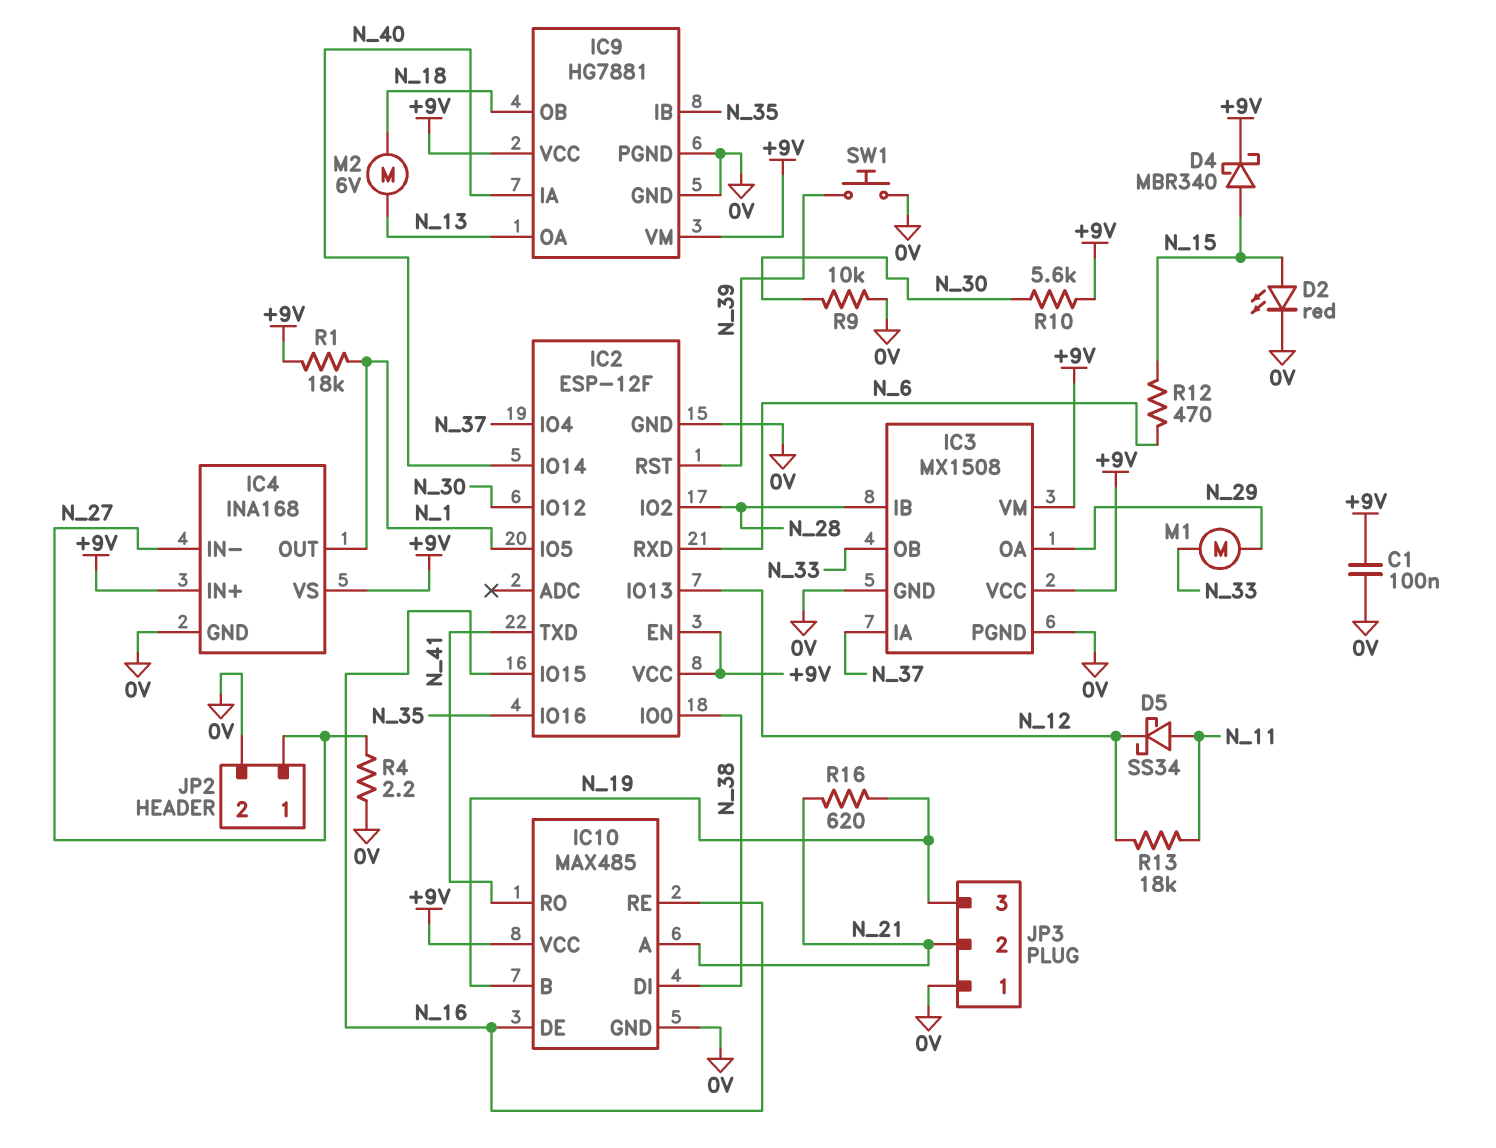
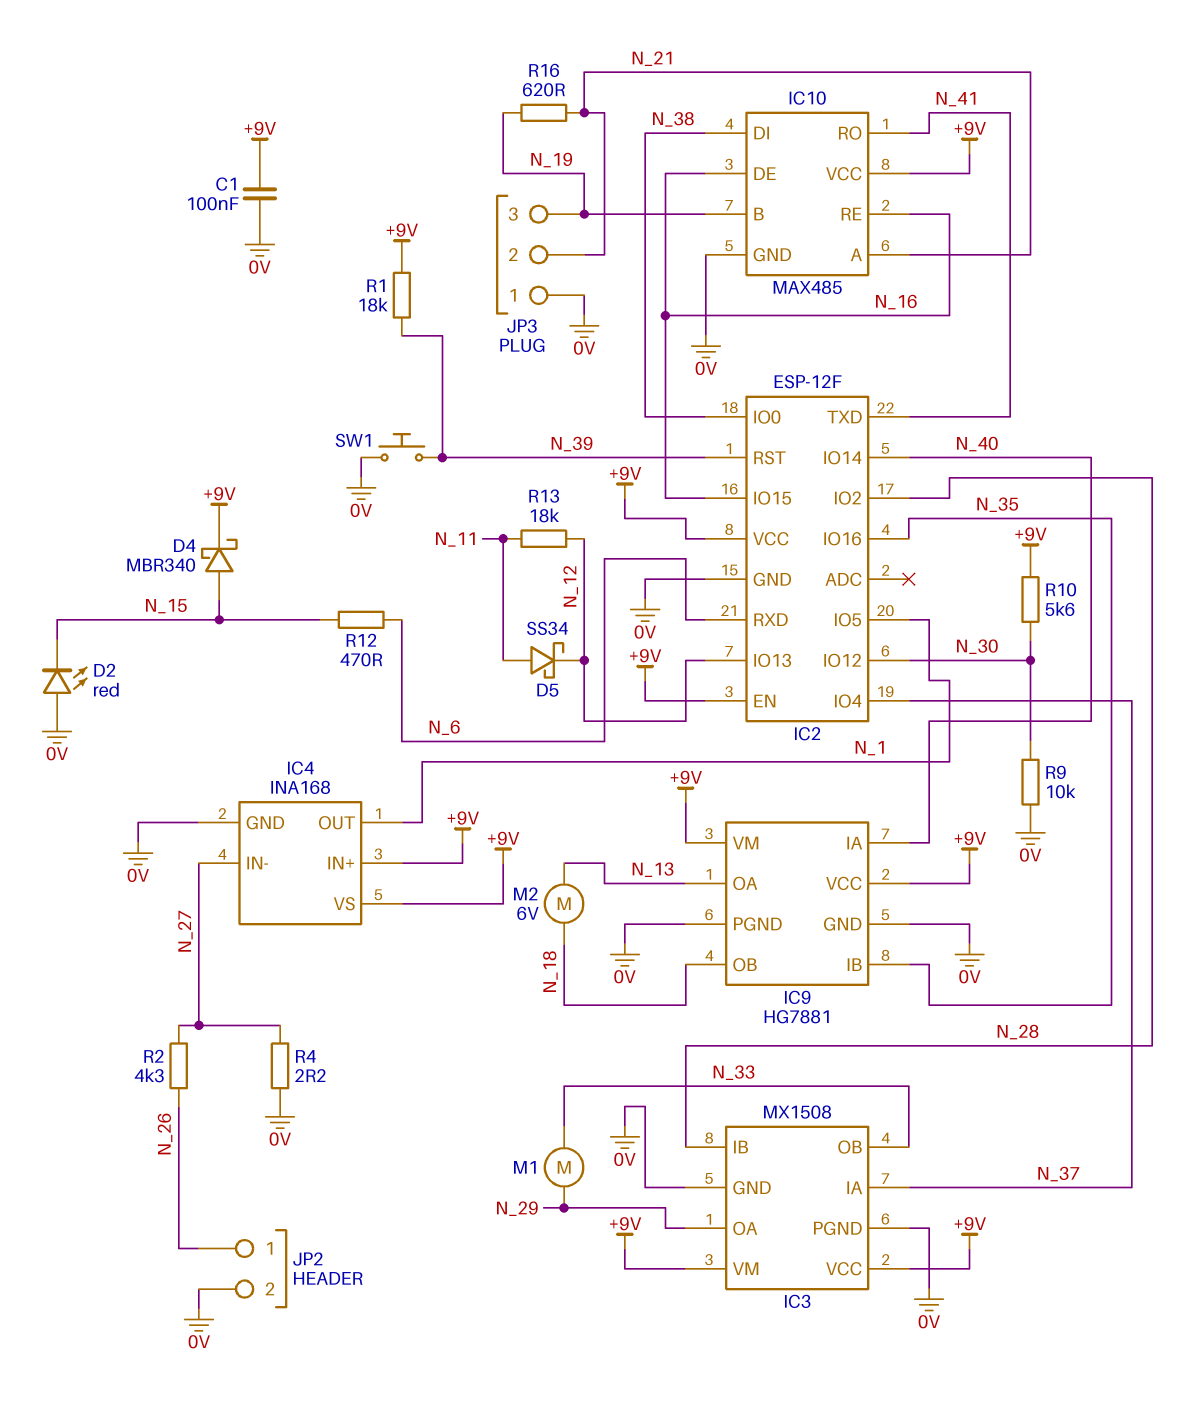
D2: LED red (A N_15, K 0V) -> LED red (A 0V, K N_15)
JP2 pin 1: N_27 -> N_26
R1: 18k (+9V, N_1) -> 18k (+9V, N_39)
R2: none -> 4.3k (N_26, N_27)

